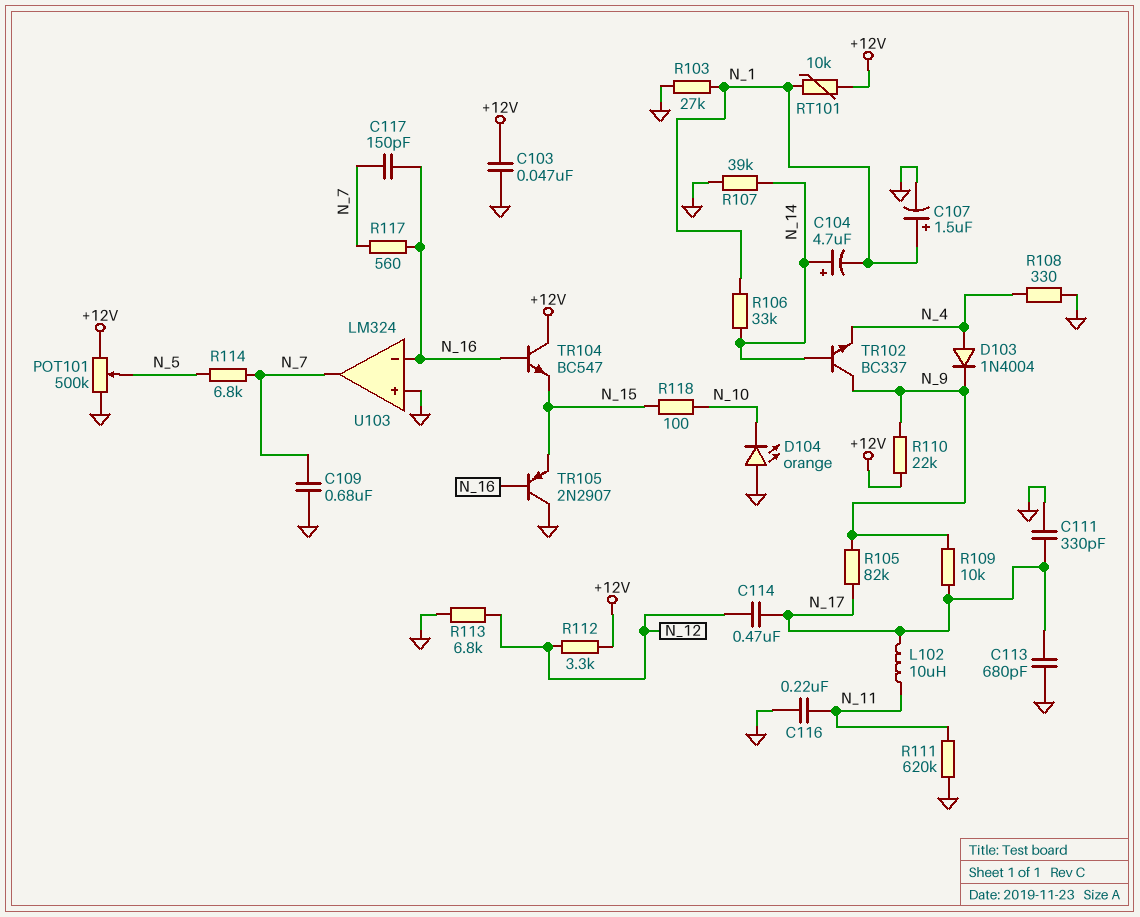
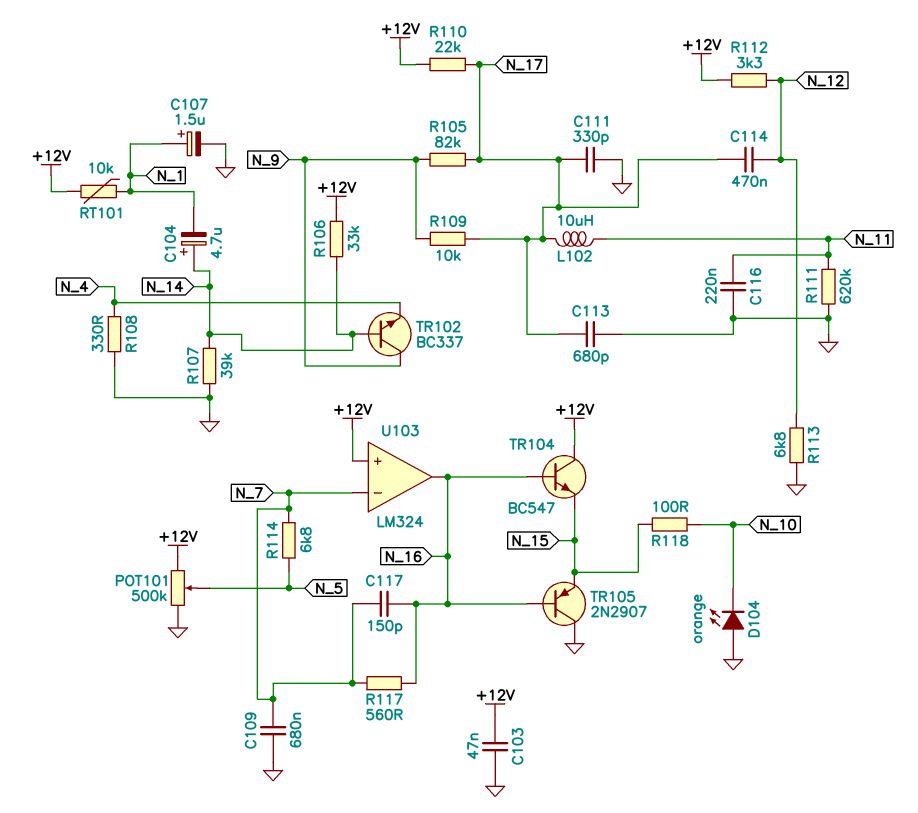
D103: diode 1N4004 (A N_4, K N_9) -> none
R103: 27k (GND, N_1) -> none
R106: 33k (N_1, N_14) -> 33k (+12V, N_14)
R110: 22k (+12V, N_9) -> 22k (+12V, N_17)
U103 pin in+: GND -> +12V
U103 pin in-: N_16 -> N_7
U103 pin out: N_7 -> N_16

